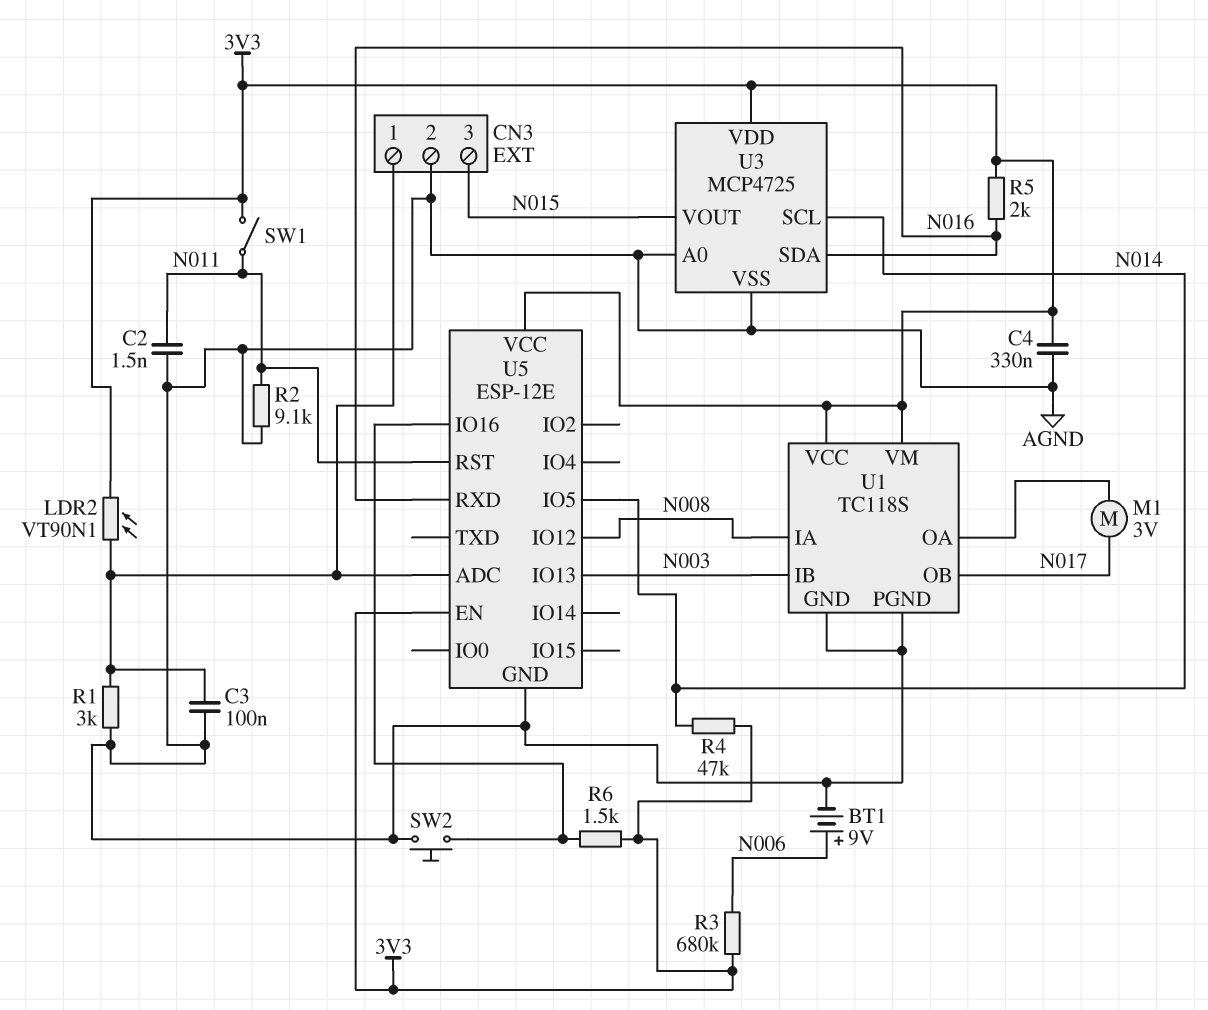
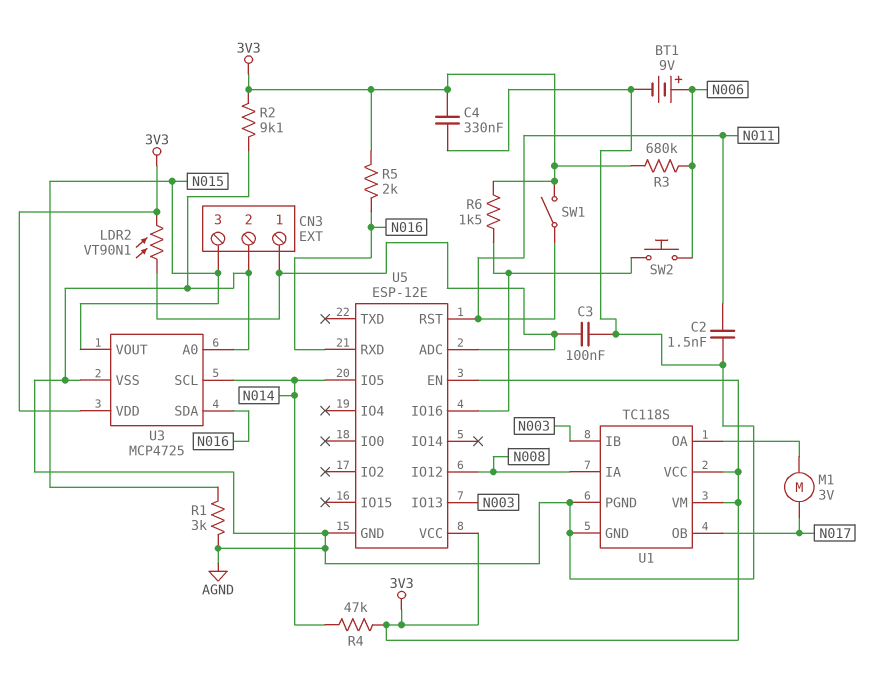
R1: 3k (AGND, CN3/1) -> 3k (AGND, N015)
R2: 9.1k (AGND, N011) -> 9.1k (3V3, AGND)
SW2: button (AGND, U5/IO16) -> button (N006, U5/IO16)

